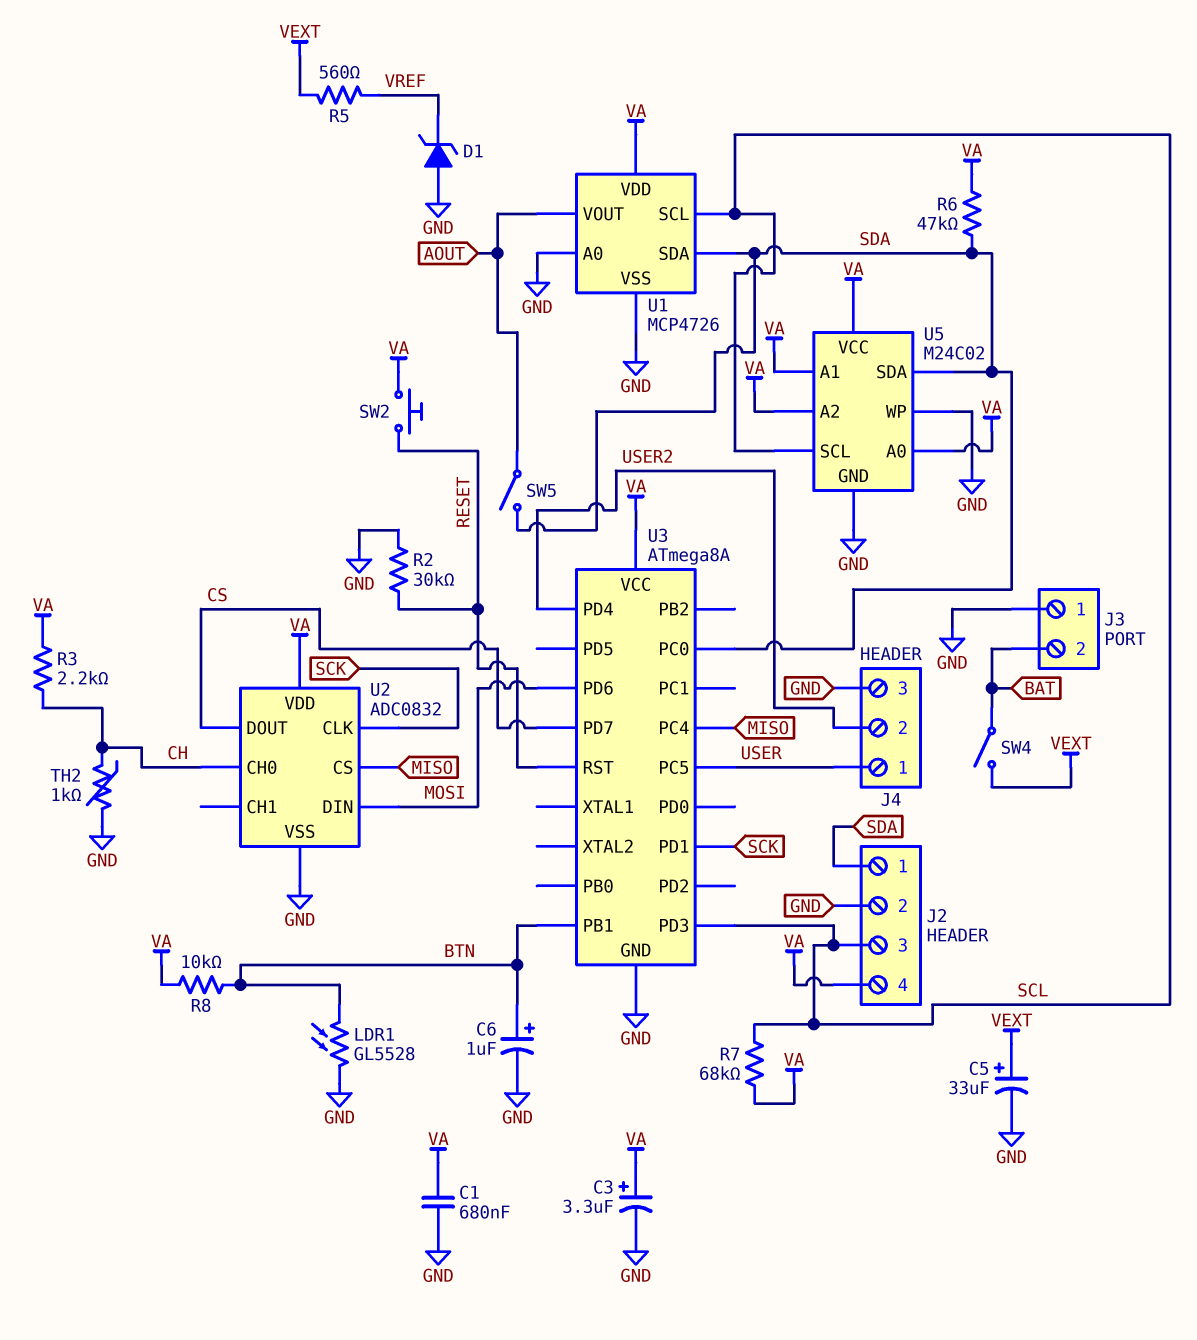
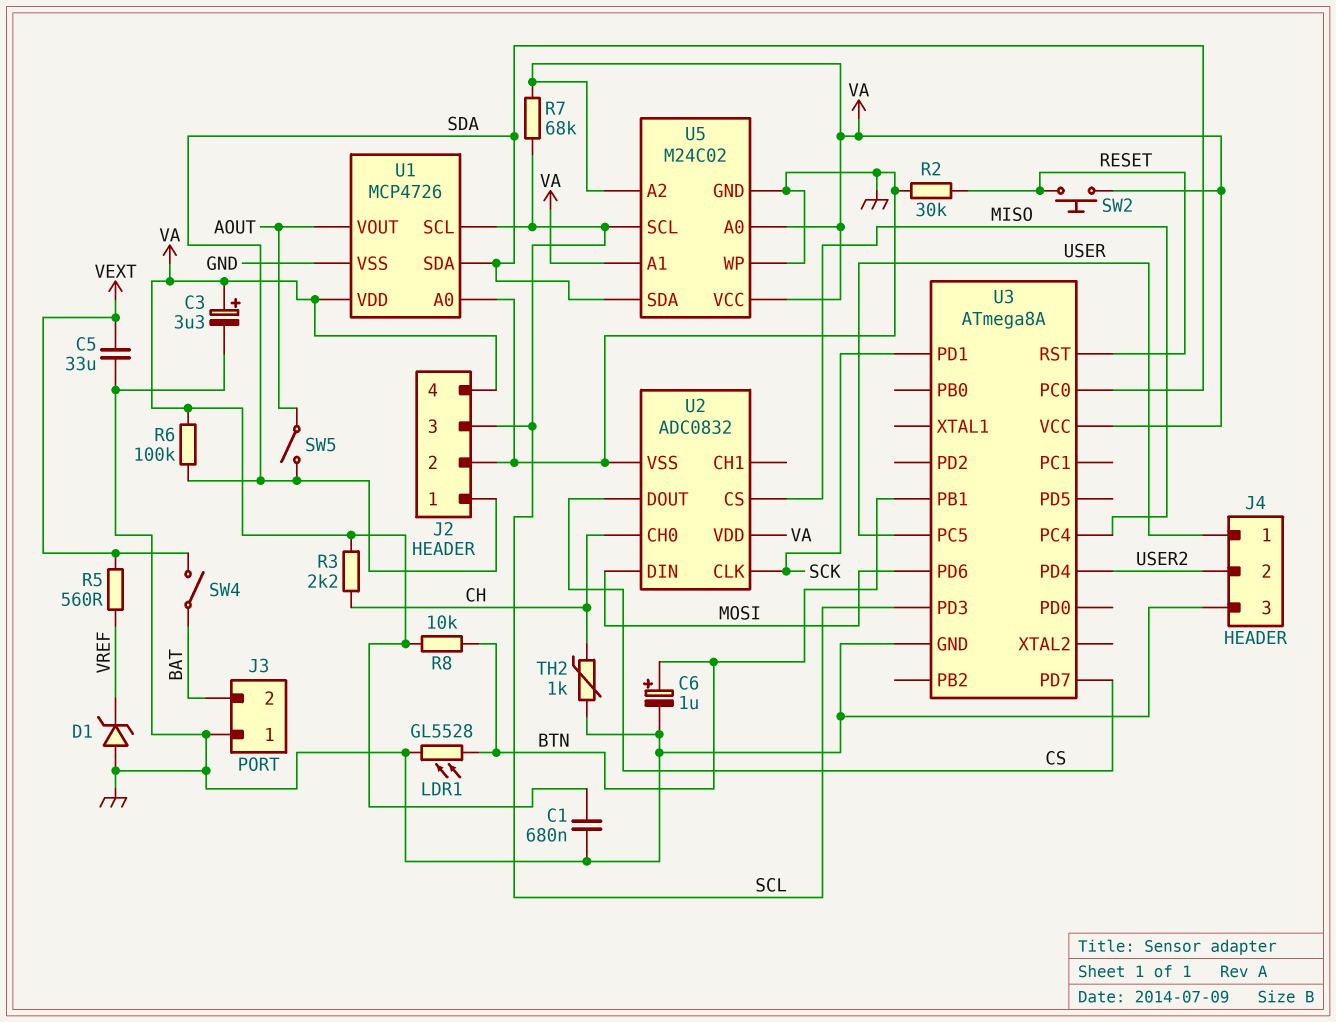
C5: 33uF (plus VEXT, minus GND) -> 33uF (GND, VEXT)
R6: 47k (SDA, VA) -> 100k (SDA, VA)

